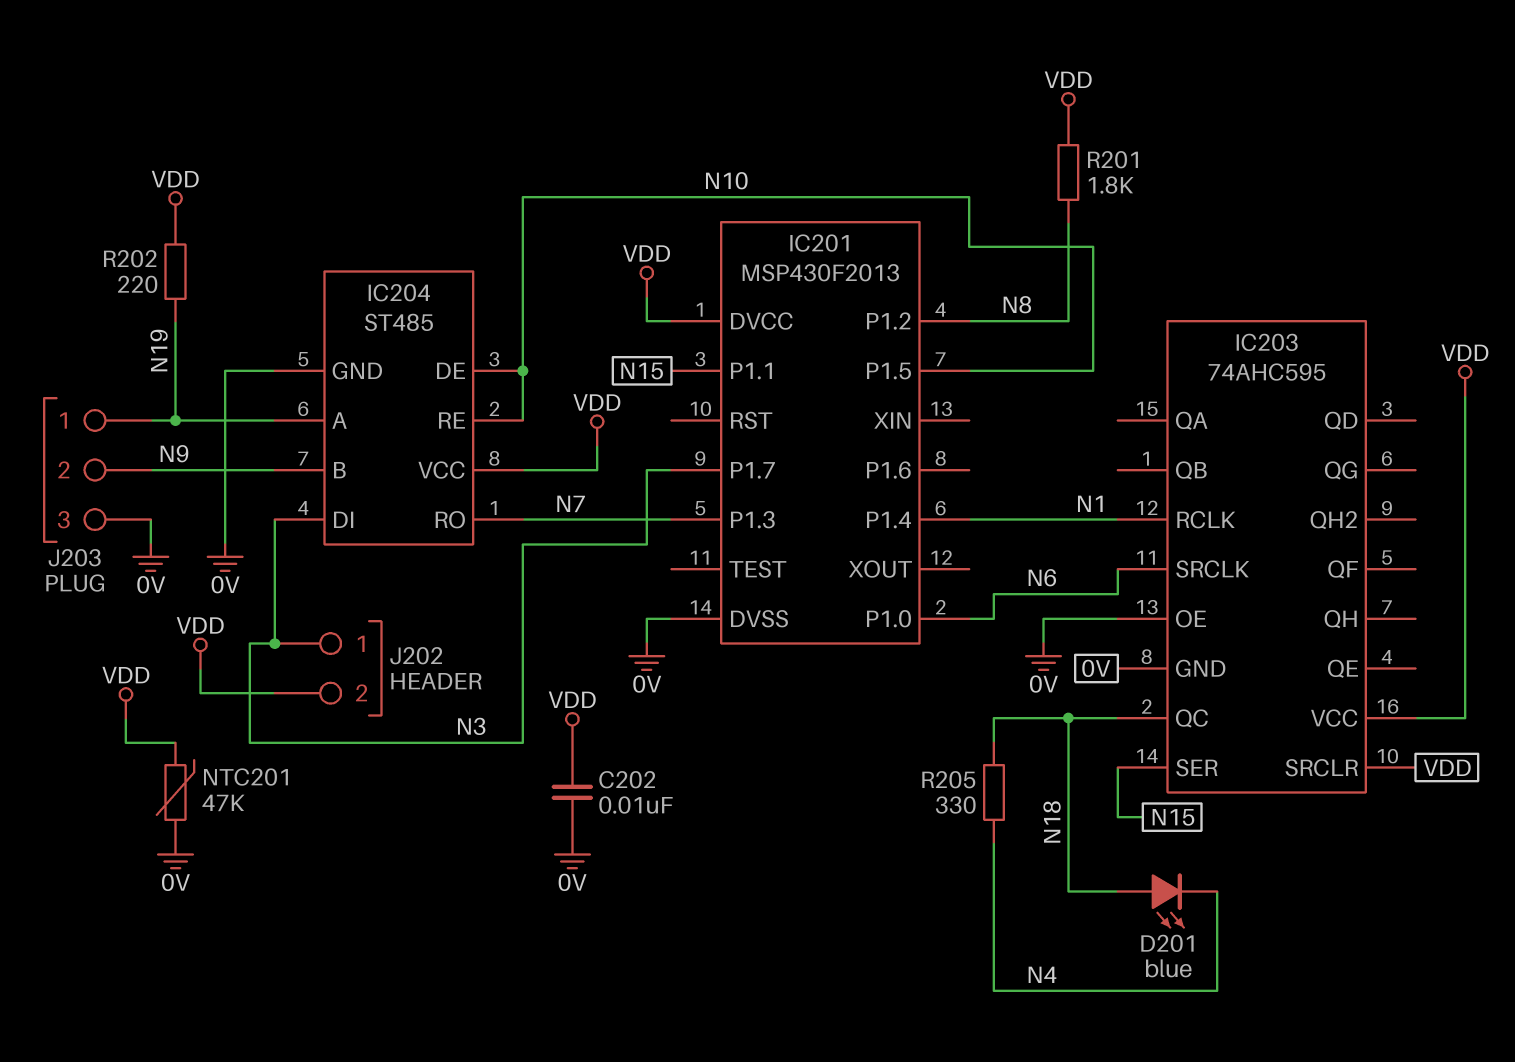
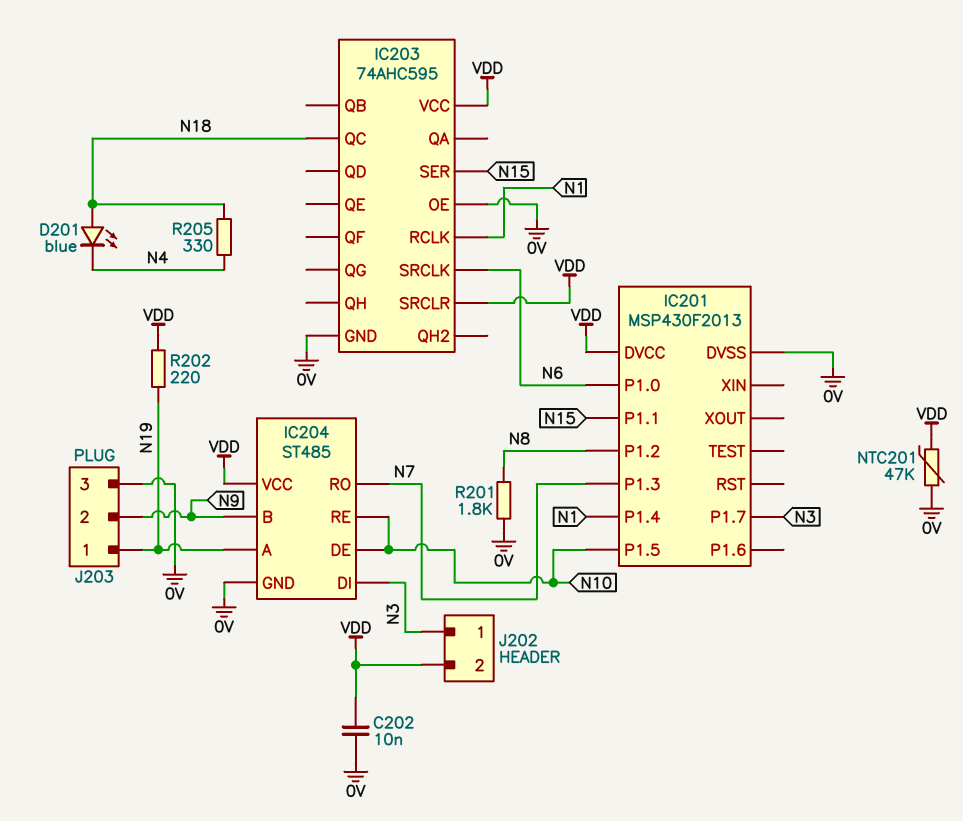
R201: 1.8k (N8, VDD) -> 1.8k (0V, N8)

